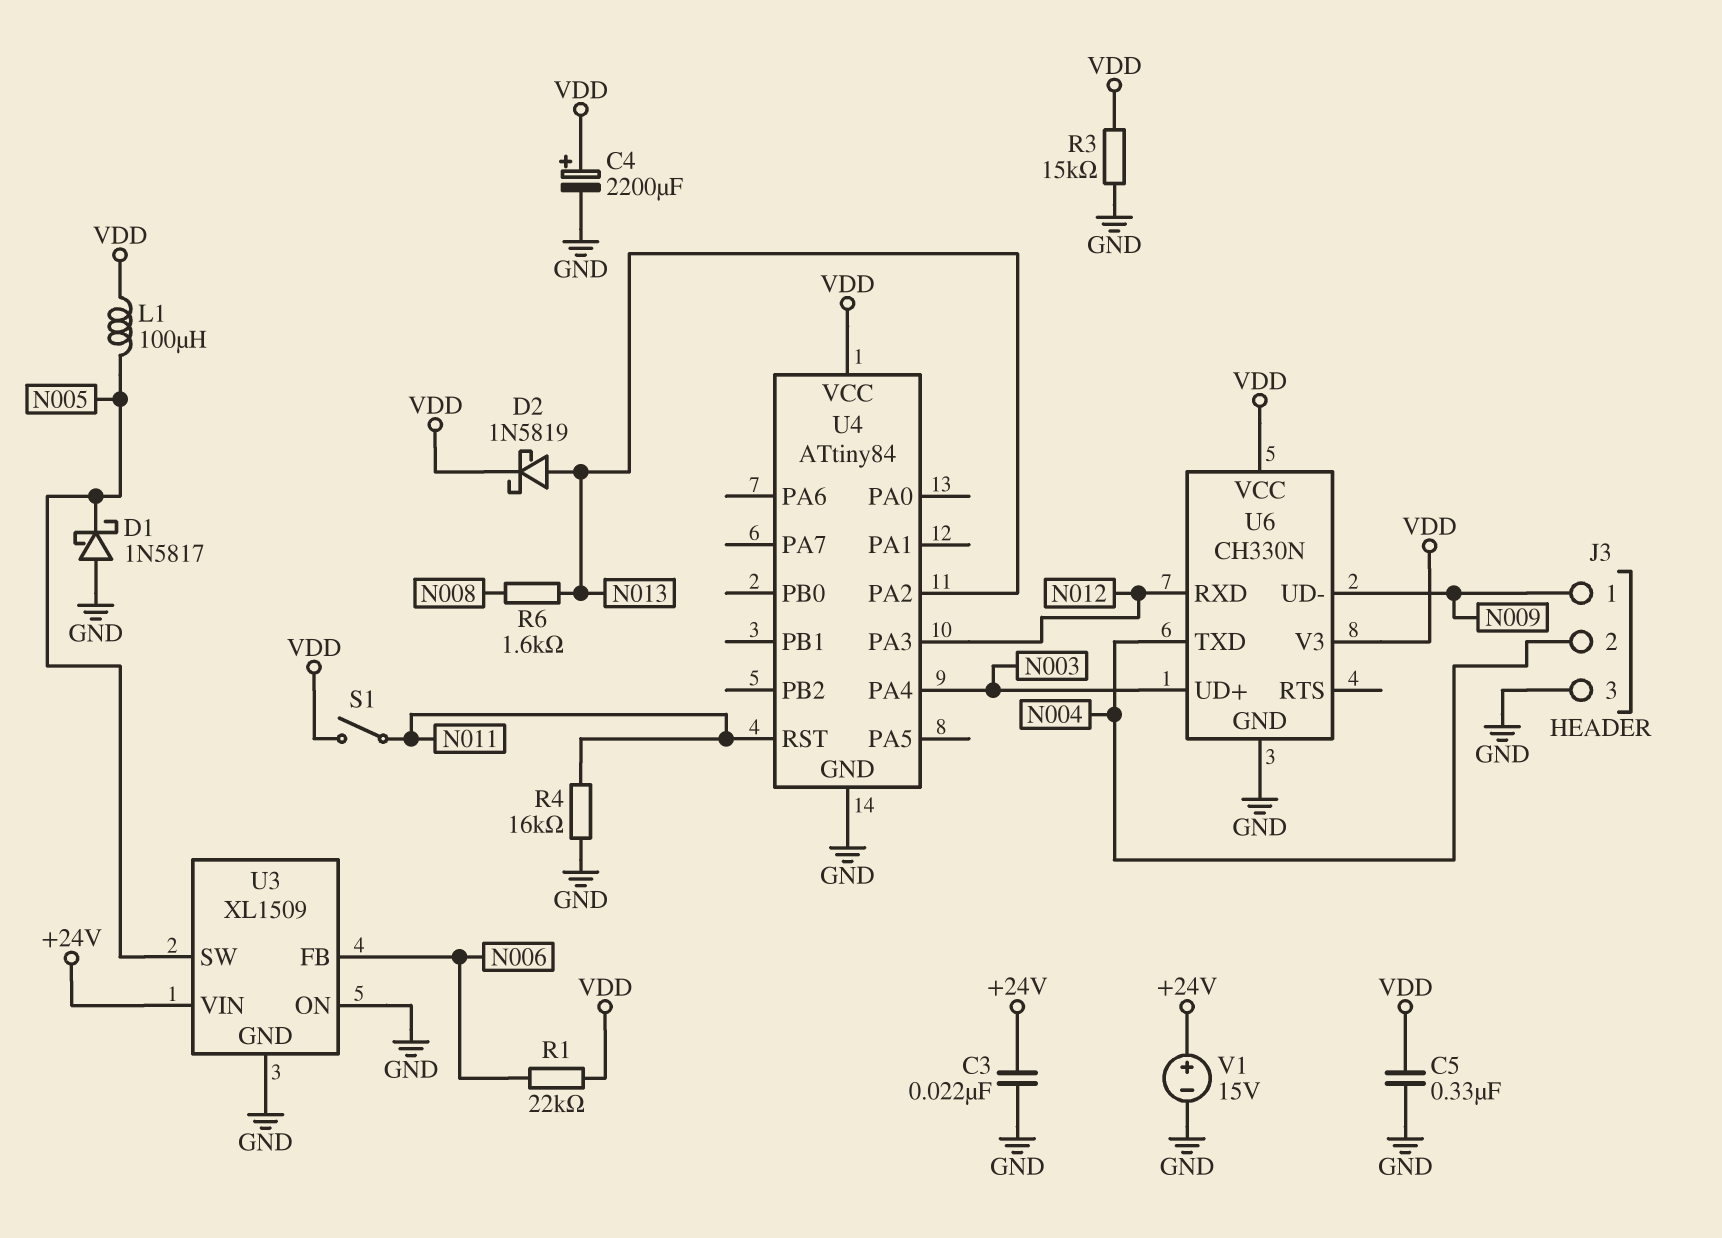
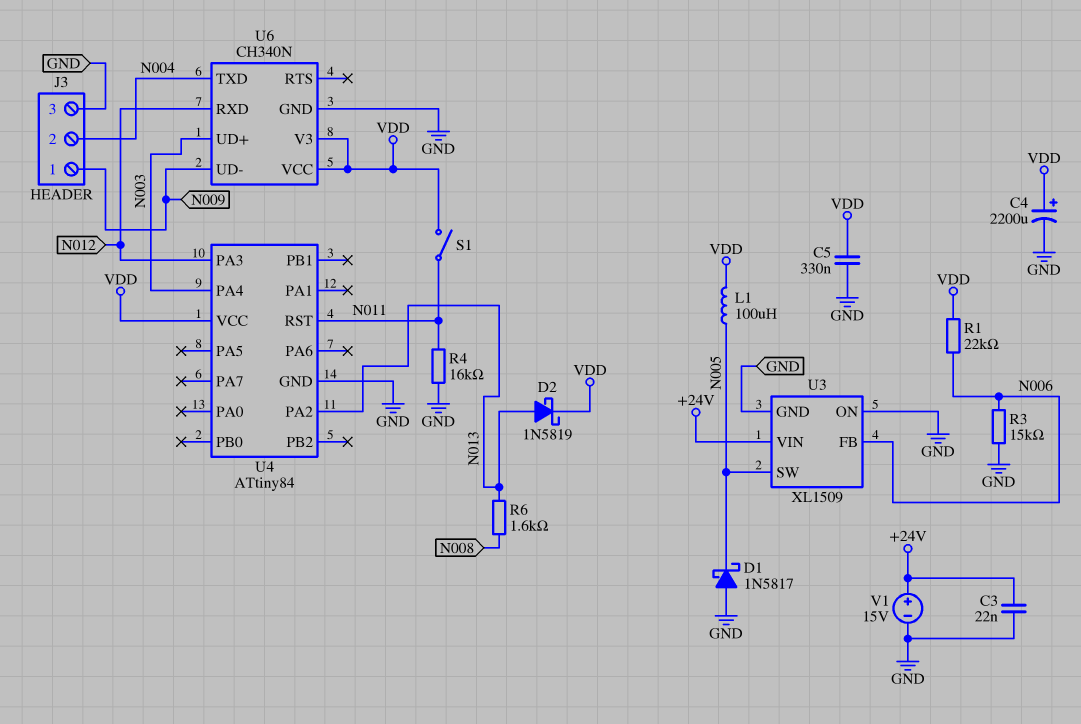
R3: 15k (GND, VDD) -> 15k (GND, N006)
U6: CH330N -> CH340N

